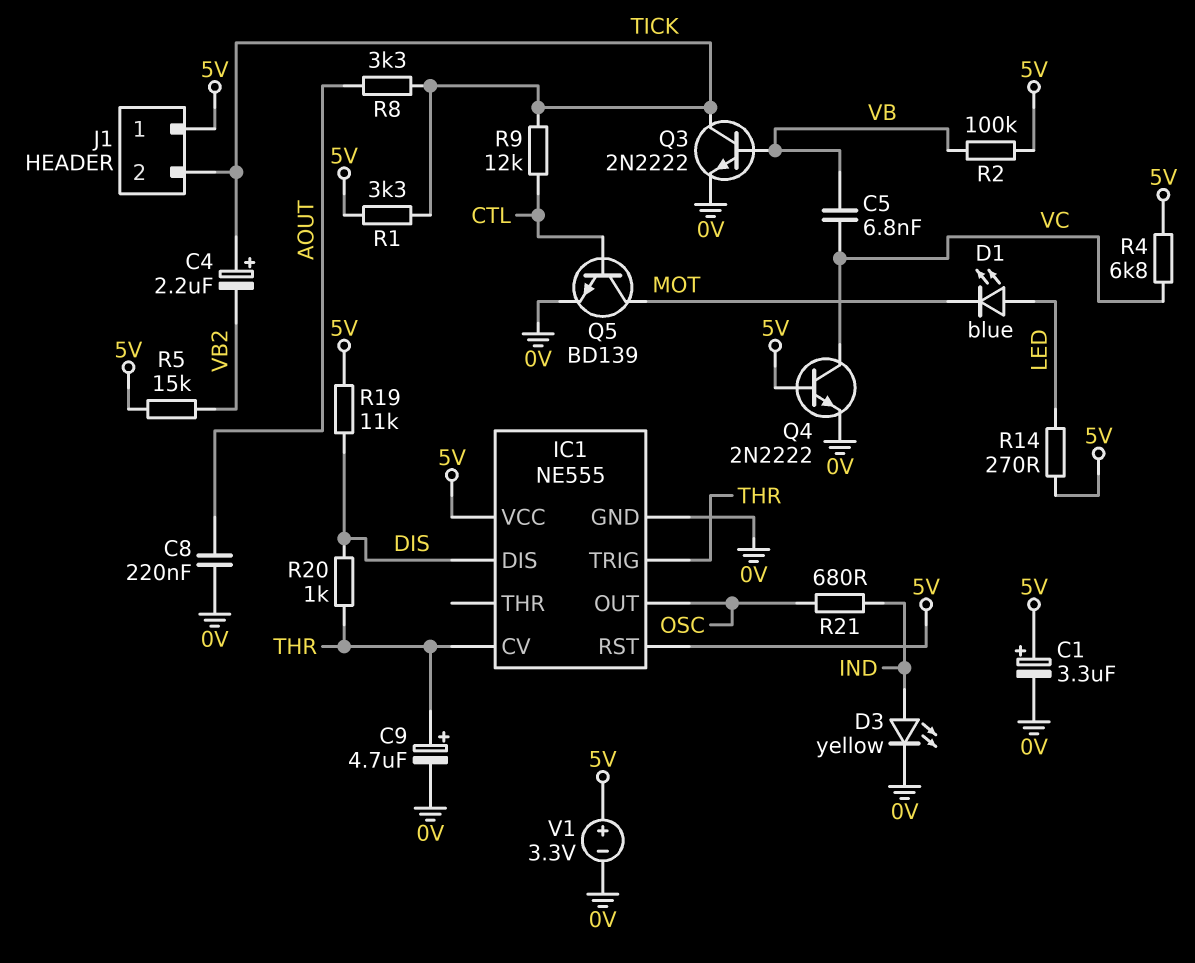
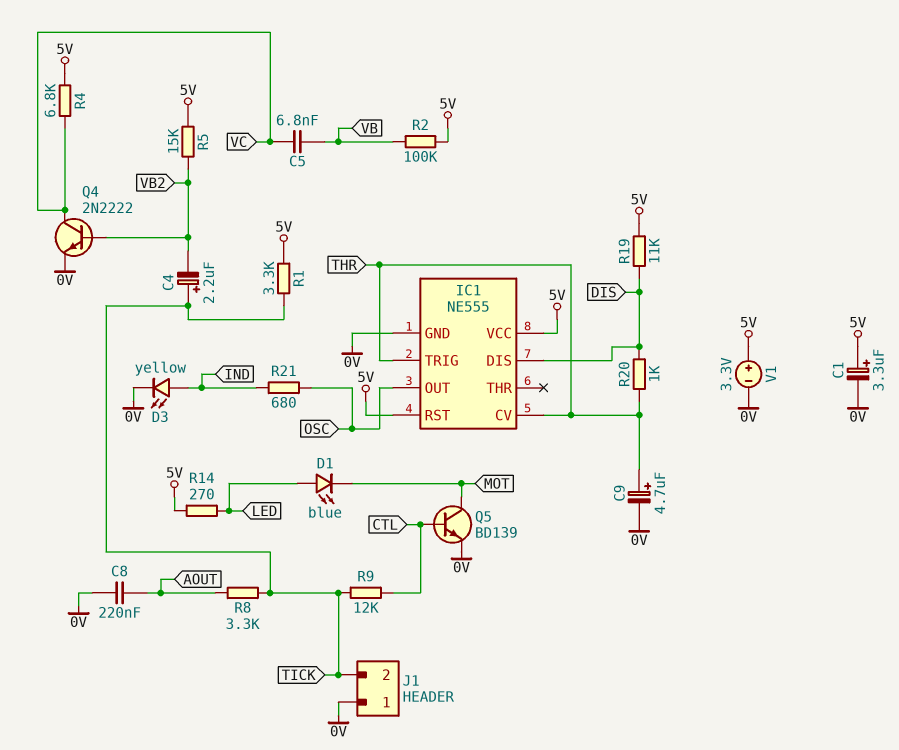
J1 pin 1: 5V -> 0V
Q3: NPN 2N2222 (B VB, C TICK, E 0V) -> none
Q4: NPN 2N2222 (B 5V, C VC, E 0V) -> NPN 2N2222 (B VB2, C VC, E 0V)

